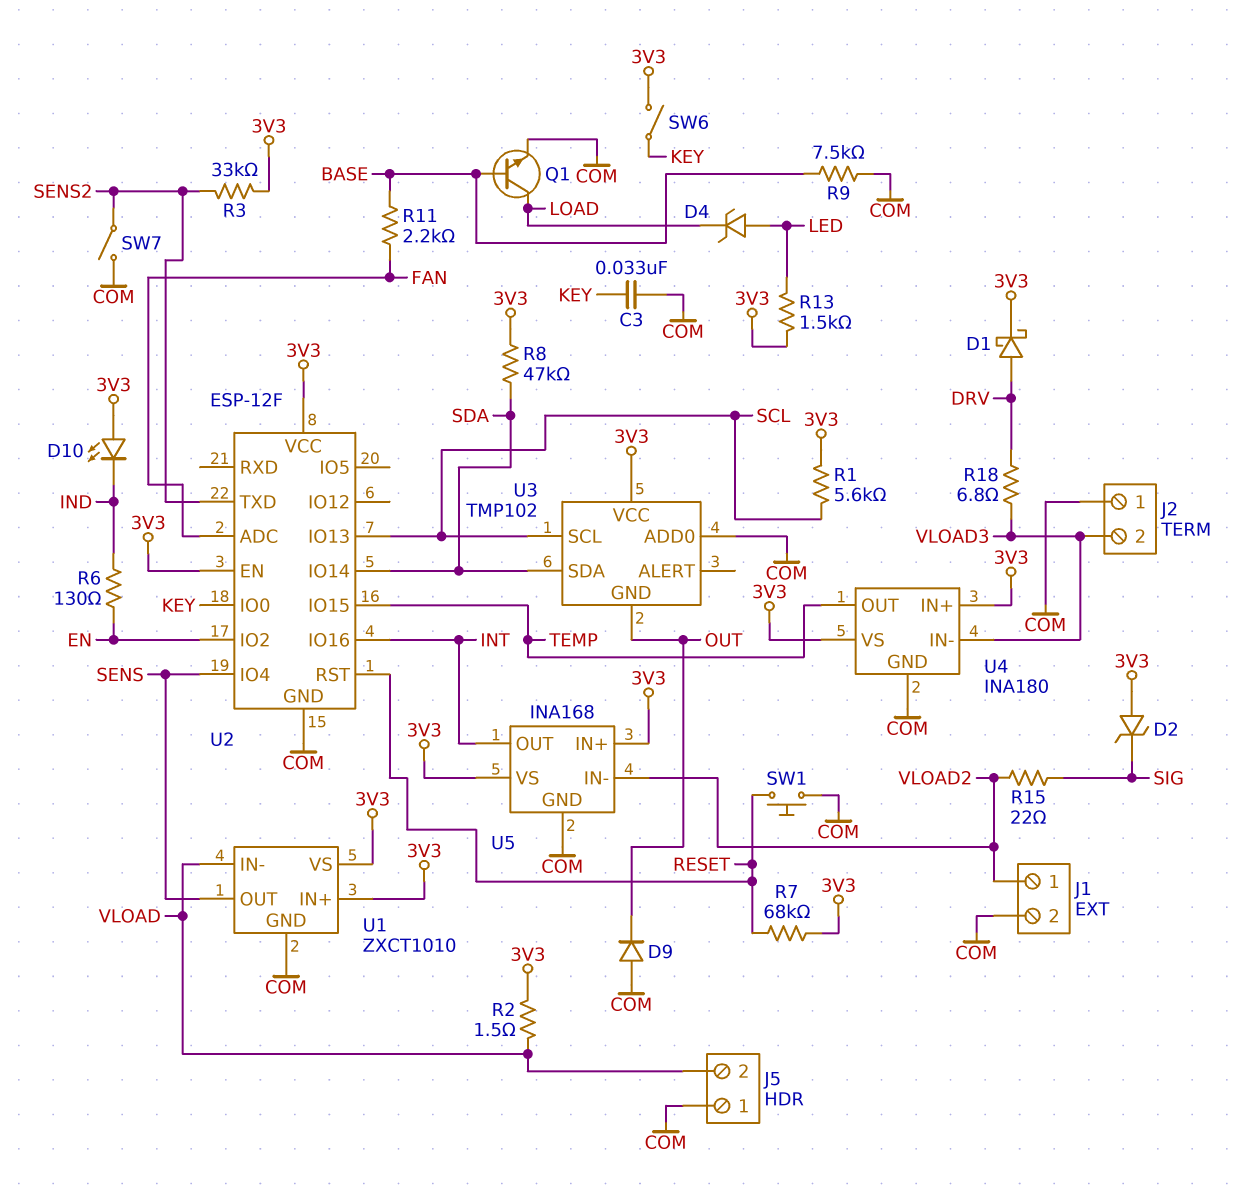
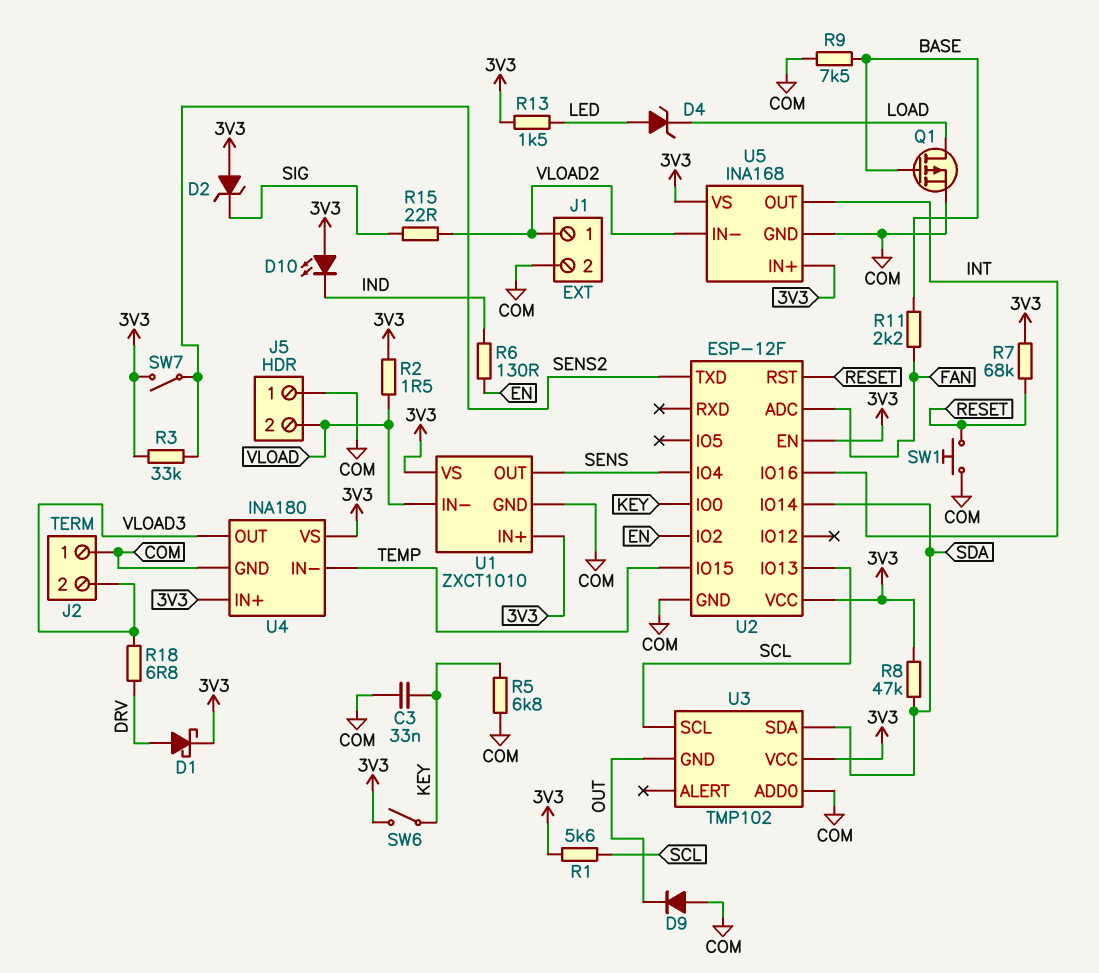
Q1: NPN (B BASE, C LOAD, E COM) -> PMOS (G BASE, D LOAD, S COM)
R5: none -> 6.8k (COM, KEY)
SW7: switch (COM, SENS2) -> switch (3V3, SENS2)
U4 pin IN-: VLOAD3 -> TEMP
U4 pin OUT: TEMP -> VLOAD3

